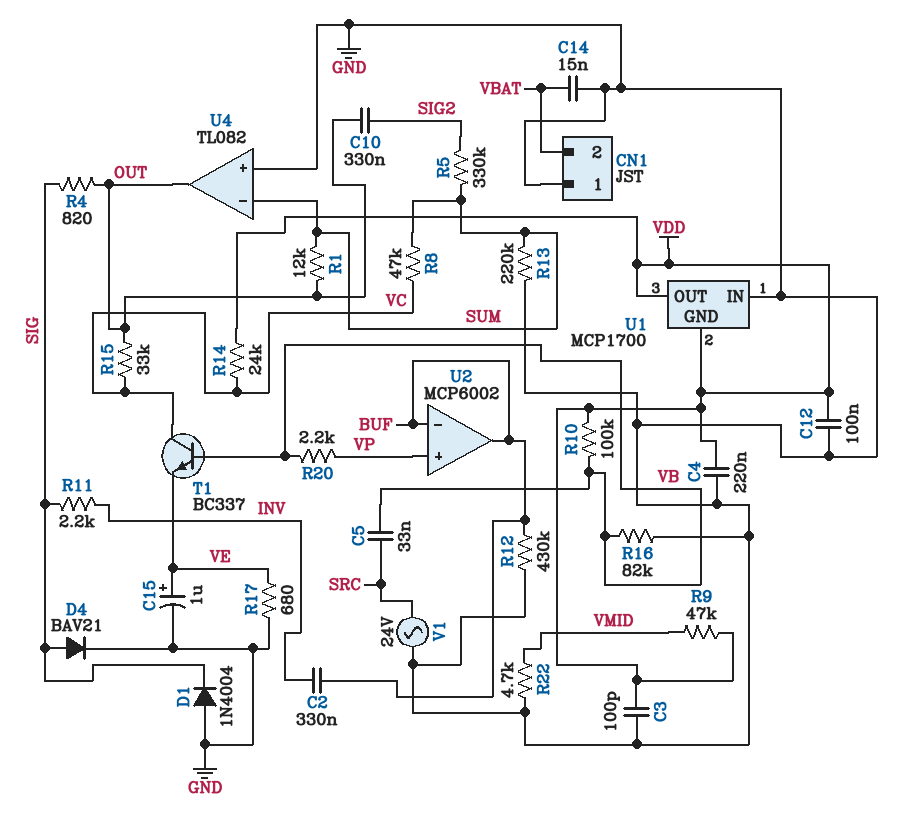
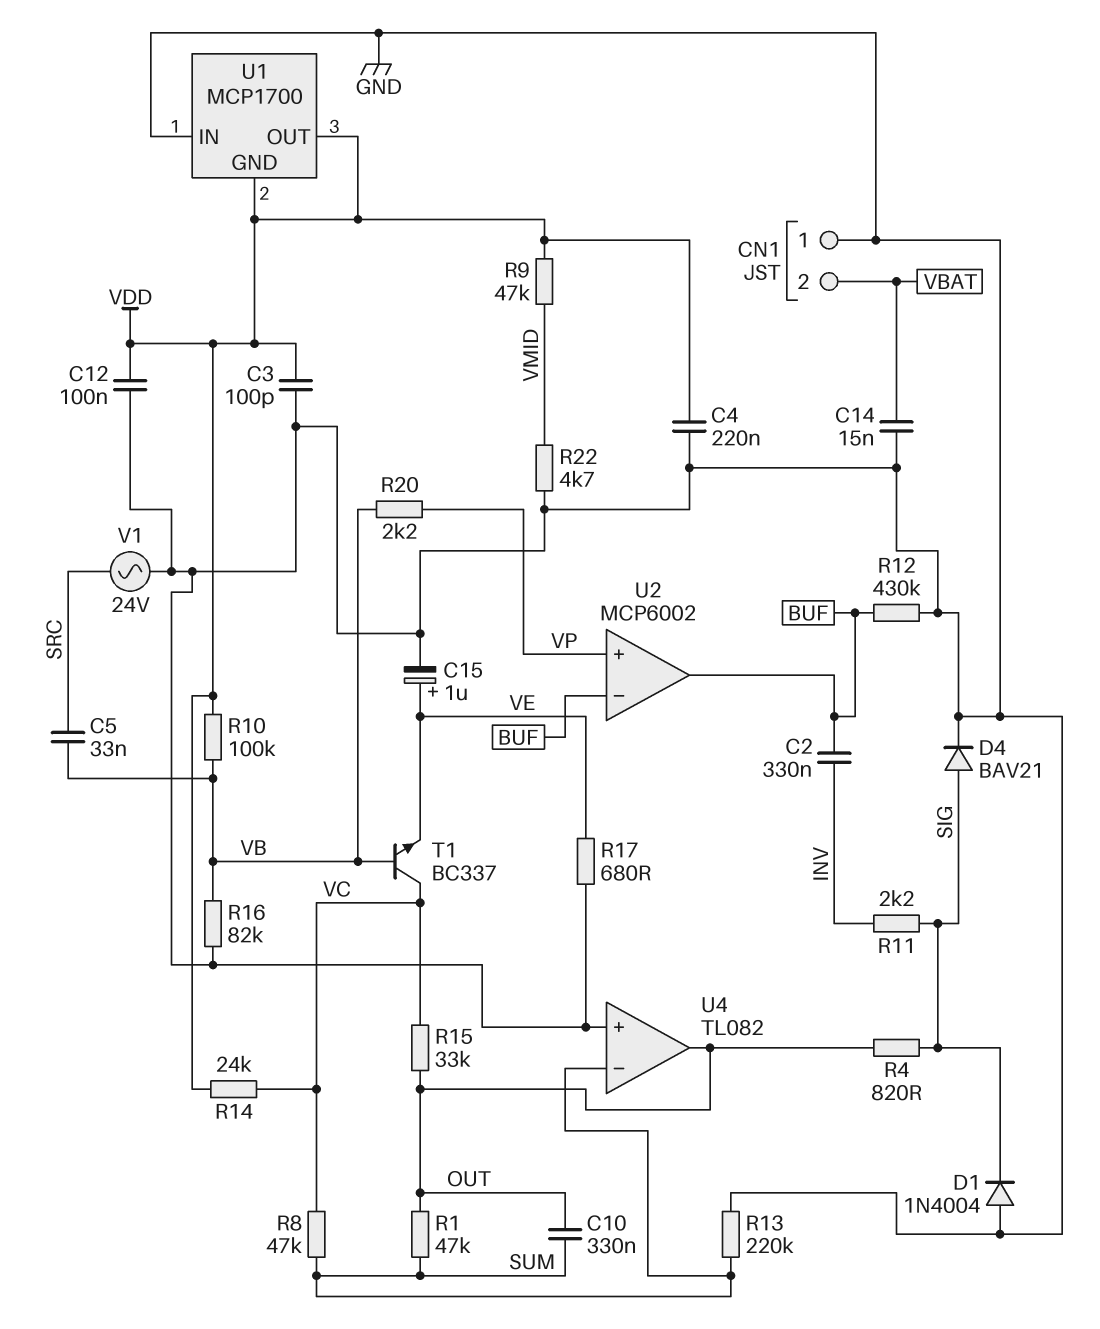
C10: 330nF (OUT, SIG2) -> 330nF (OUT, SUM)
R1: 12k (OUT, SUM) -> 47k (OUT, SUM)
R5: 330k (SIG2, SUM) -> none

